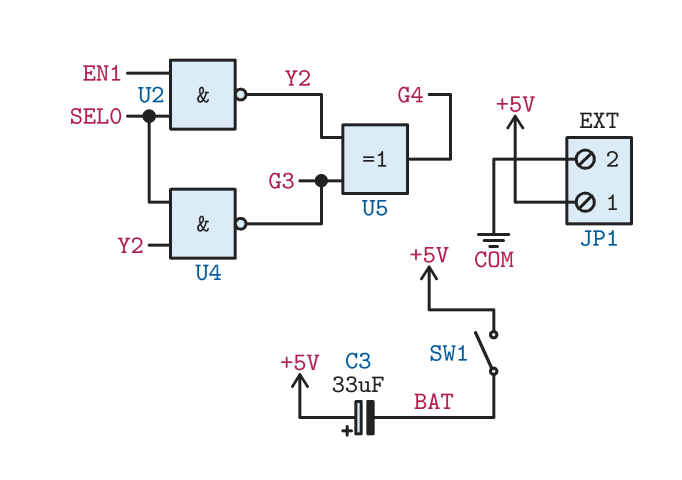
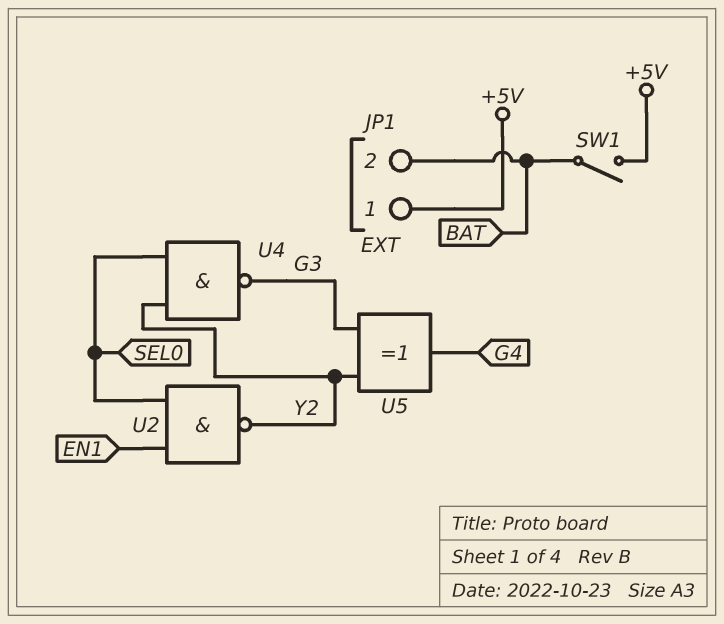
C3: 33uF (plus +5V, minus BAT) -> none
JP1 pin 2: COM -> BAT

